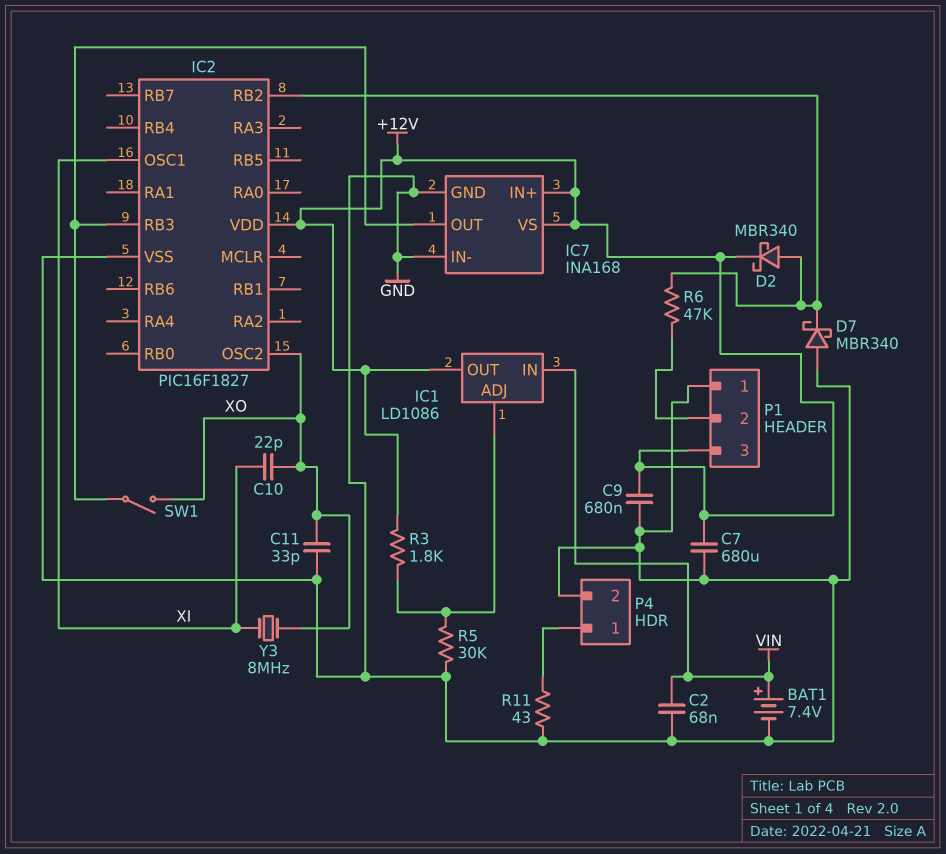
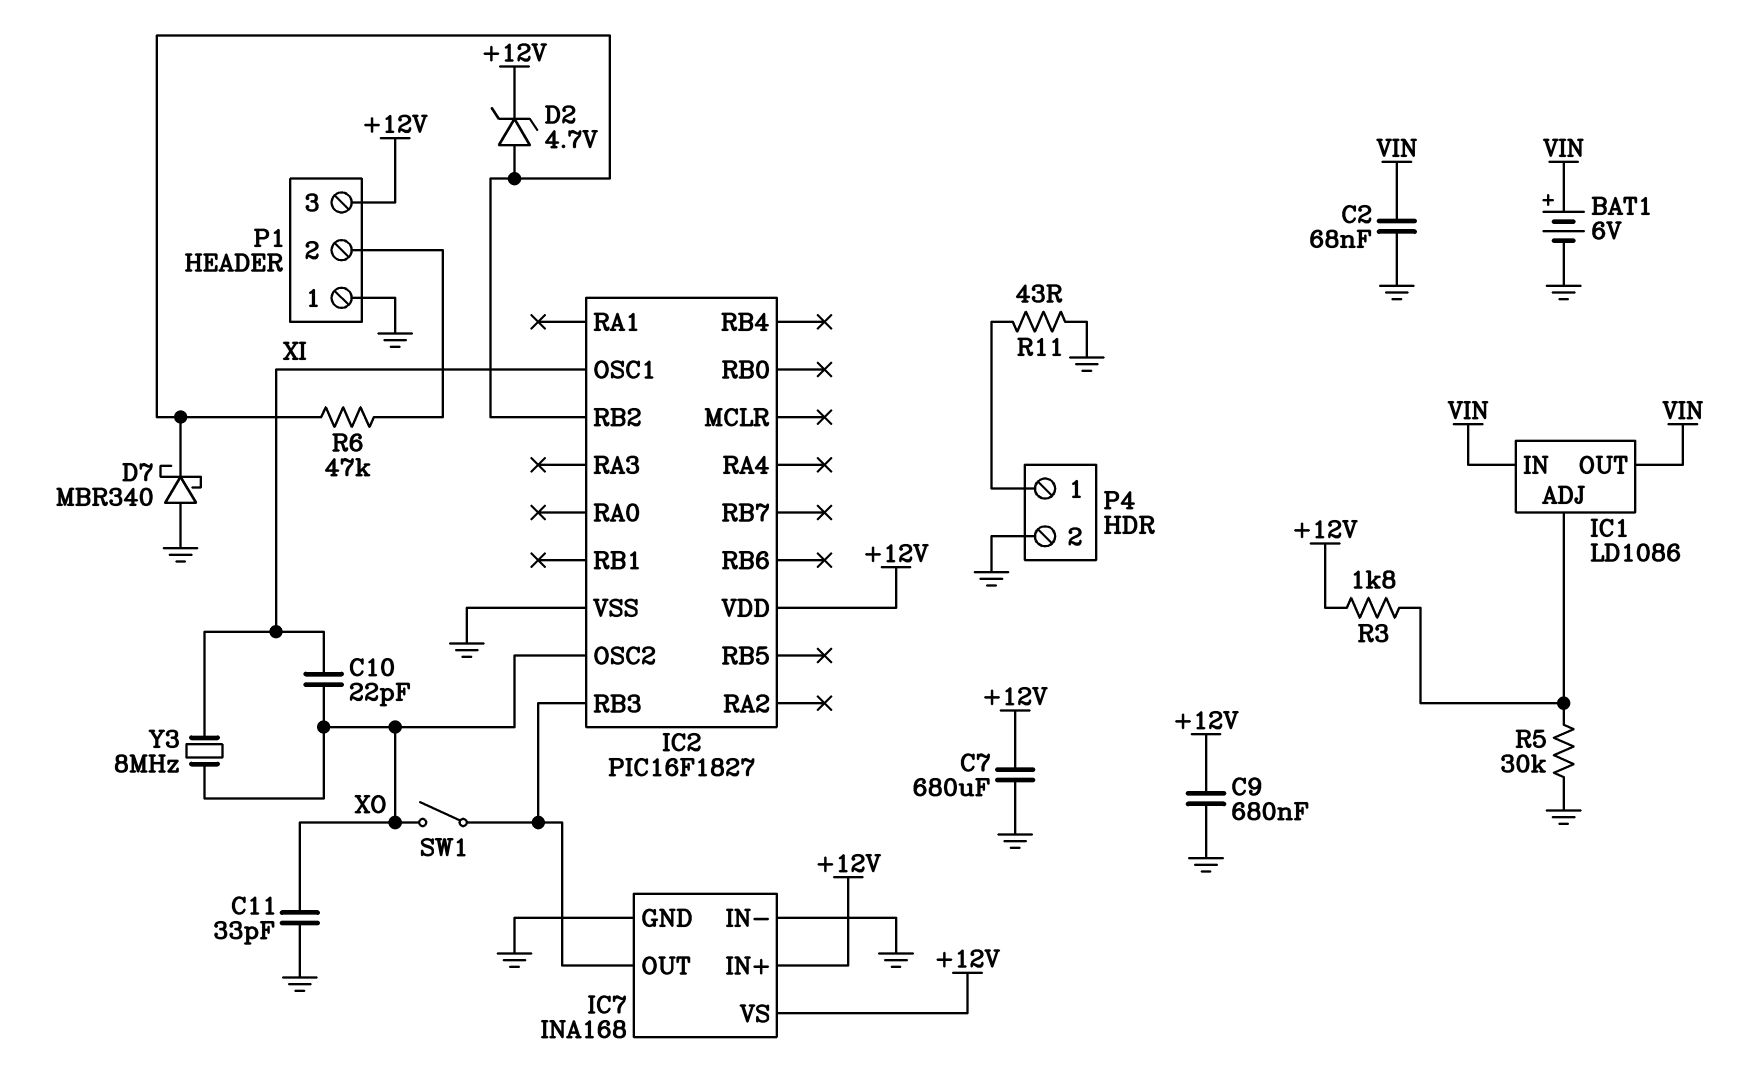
BAT1: 7.4V (plus VIN, minus GND) -> 6V (plus VIN, minus GND)
D2: schottky MBR340 (A IC2/RB2, K +12V) -> zener 4.7V (A IC2/RB2, K +12V)
IC1 pin OUT: +12V -> VIN

